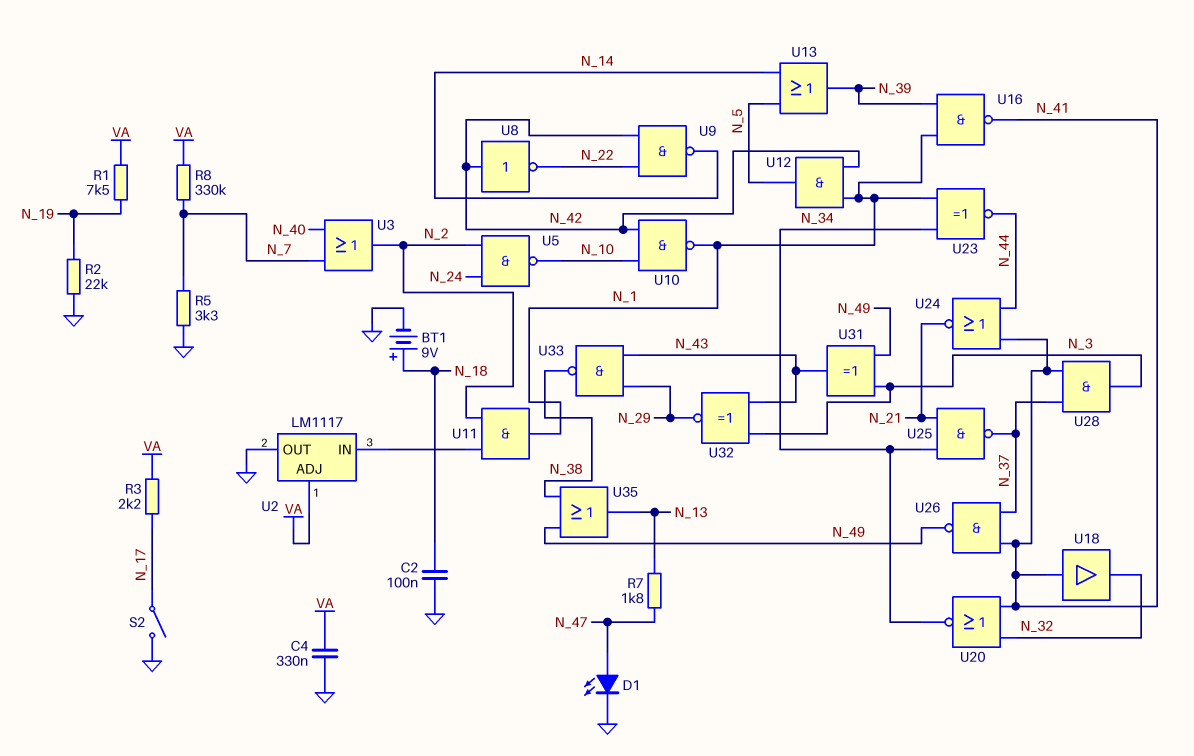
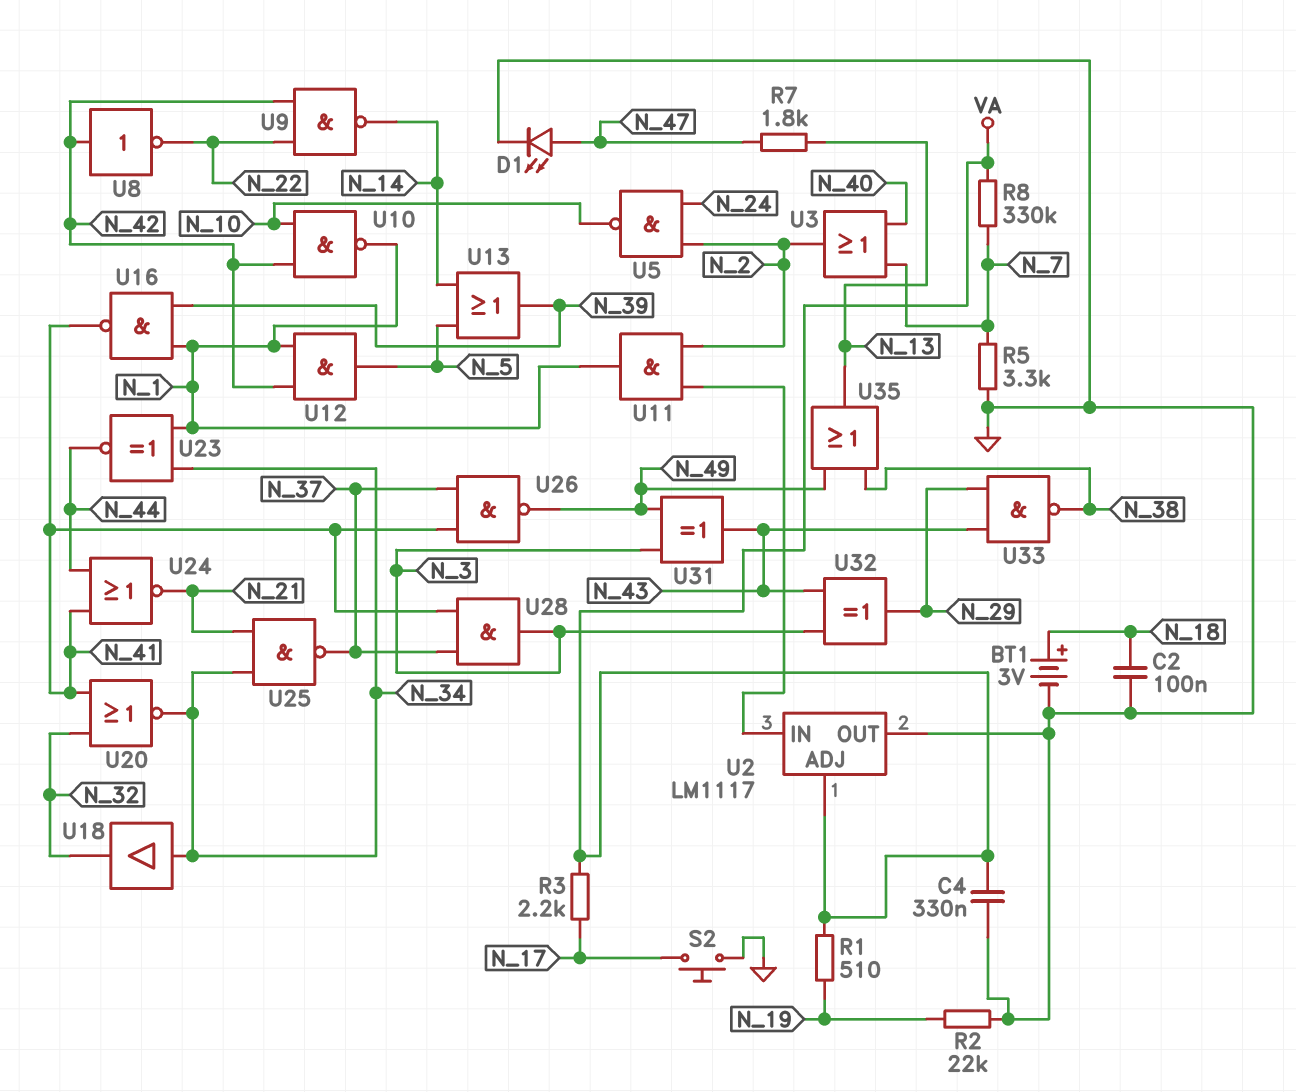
BT1: 9V (plus N_18, minus GND) -> 3V (plus N_18, minus GND)
R1: 7.5k (N_19, VA) -> 510 (N_19, VA)
S2: switch (GND, N_17) -> button (GND, N_17)
U18: buffer (in N_41, out N_32) -> buffer (in N_34, out N_32)
U32: XNOR (in N_3, in N_43, out N_29) -> XOR (in N_3, in N_43, out N_29)

